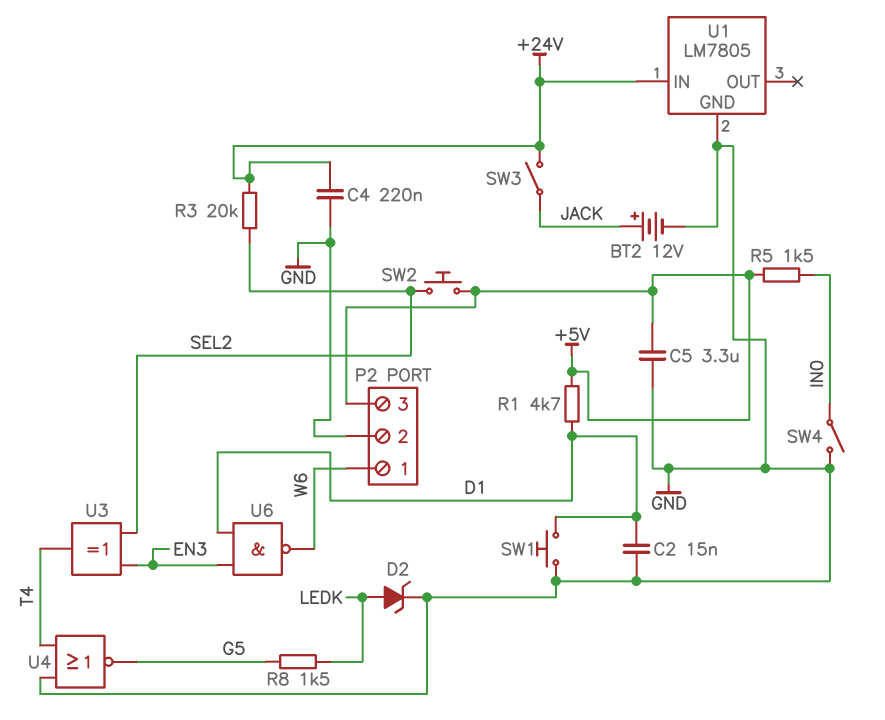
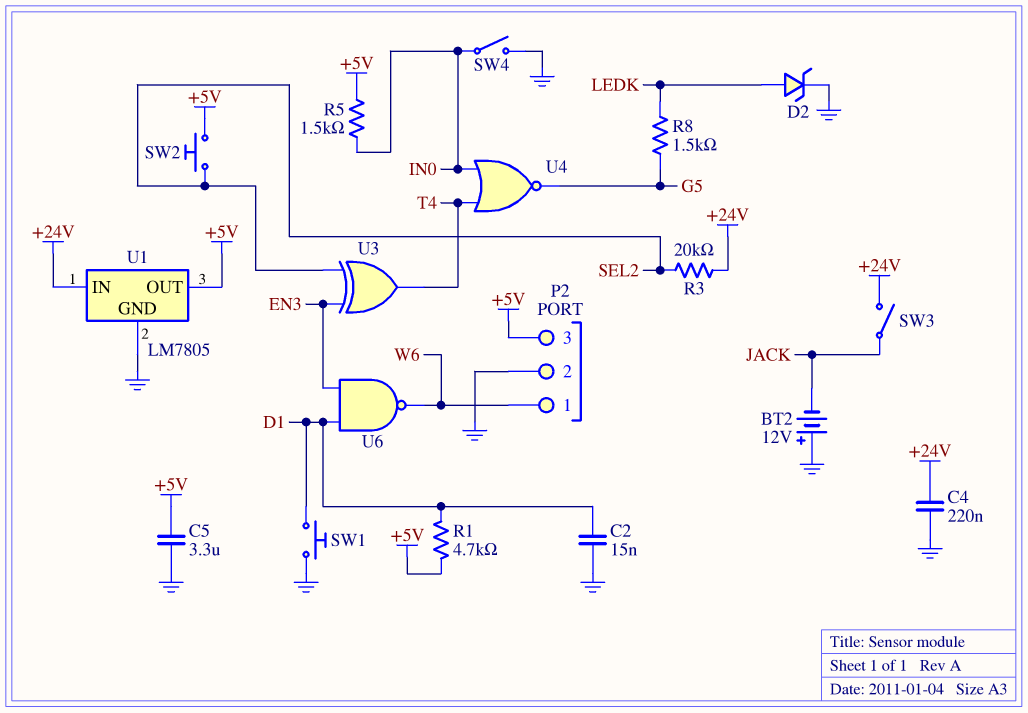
BT2: 12V (plus JACK, minus GND) -> 12V (plus GND, minus JACK)
U1 pin OUT: none -> +5V
U4: NOR (in GND, in T4, out G5) -> NOR (in IN0, in T4, out G5)

